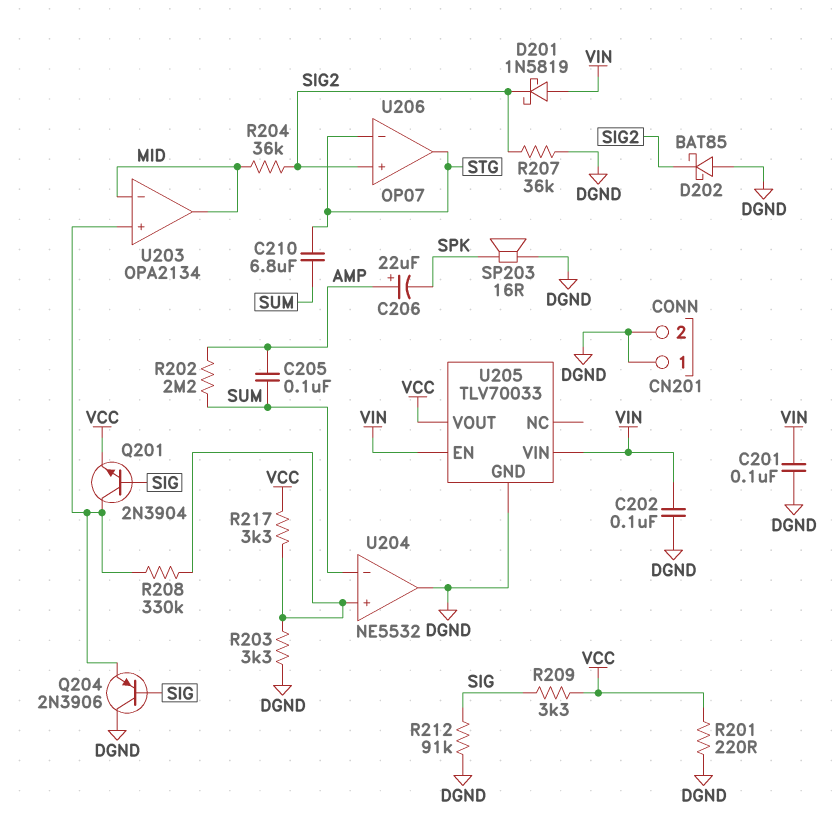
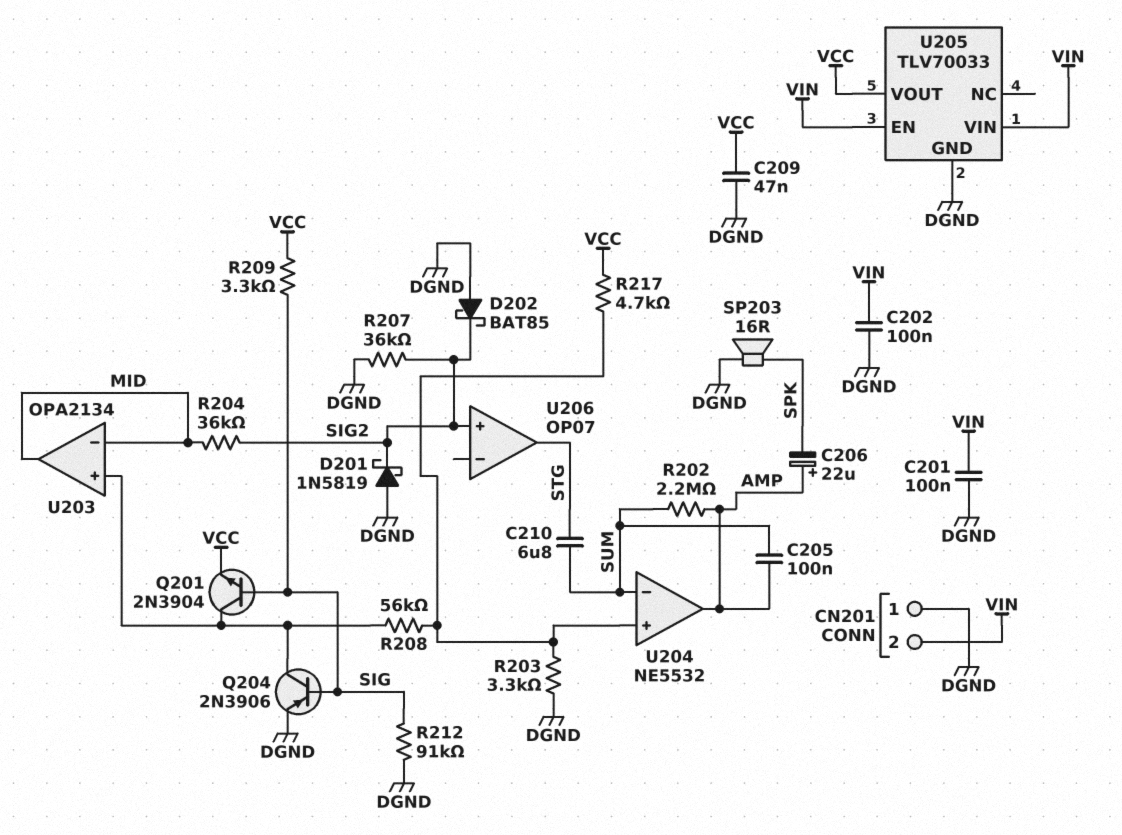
C209: none -> 47nF (DGND, VCC)
CN201 pin 2: DGND -> VIN
D201: schottky 1N5819 (A VIN, K SIG2) -> schottky 1N5819 (A DGND, K SIG2)
Q204: PNP 2N3906 (B SIG, C DGND, E U203/in+) -> PNP 2N3906 (B SIG, C U203/in+, E DGND)
R201: 220 (DGND, VCC) -> none
R208: 330k (U203/in+, U204/in+) -> 56k (U203/in+, U204/in+)
R217: 3.3k (U204/in+, VCC) -> 4.7k (U204/in+, VCC)
U204 pin out: DGND -> AMP
U206 pin in-: STG -> none

